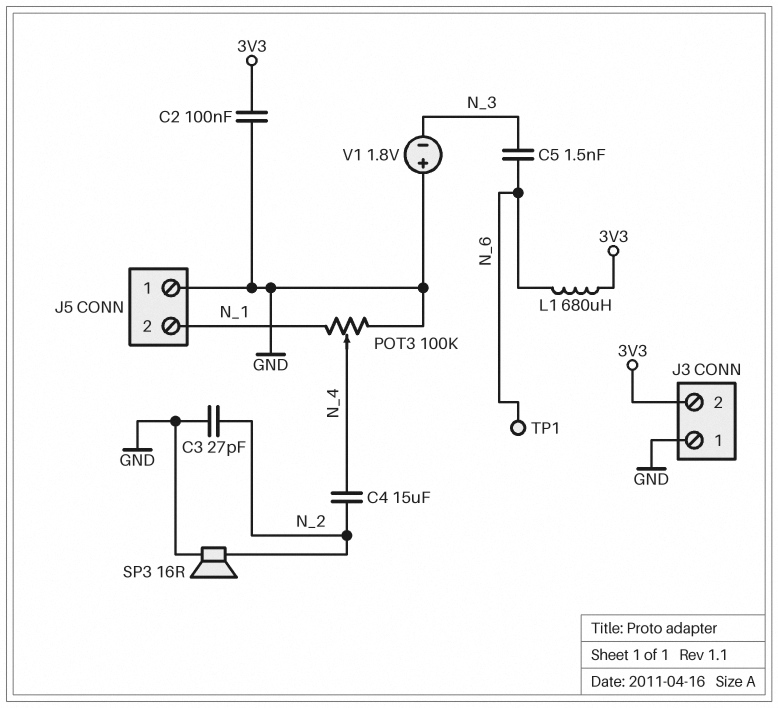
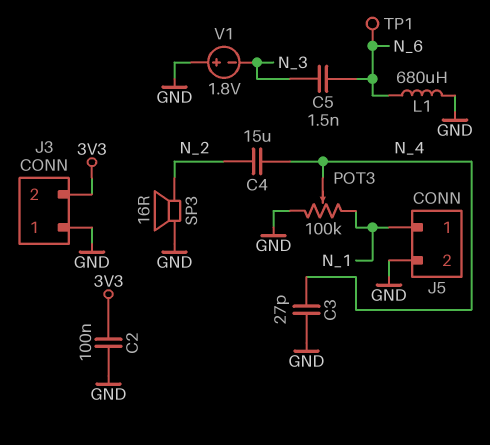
C3: 27pF (GND, N_2) -> 27pF (GND, N_4)
J5 pin 1: GND -> N_1
J5 pin 2: N_1 -> GND
L1: 680uH (3V3, N_6) -> 680uH (GND, N_6)

